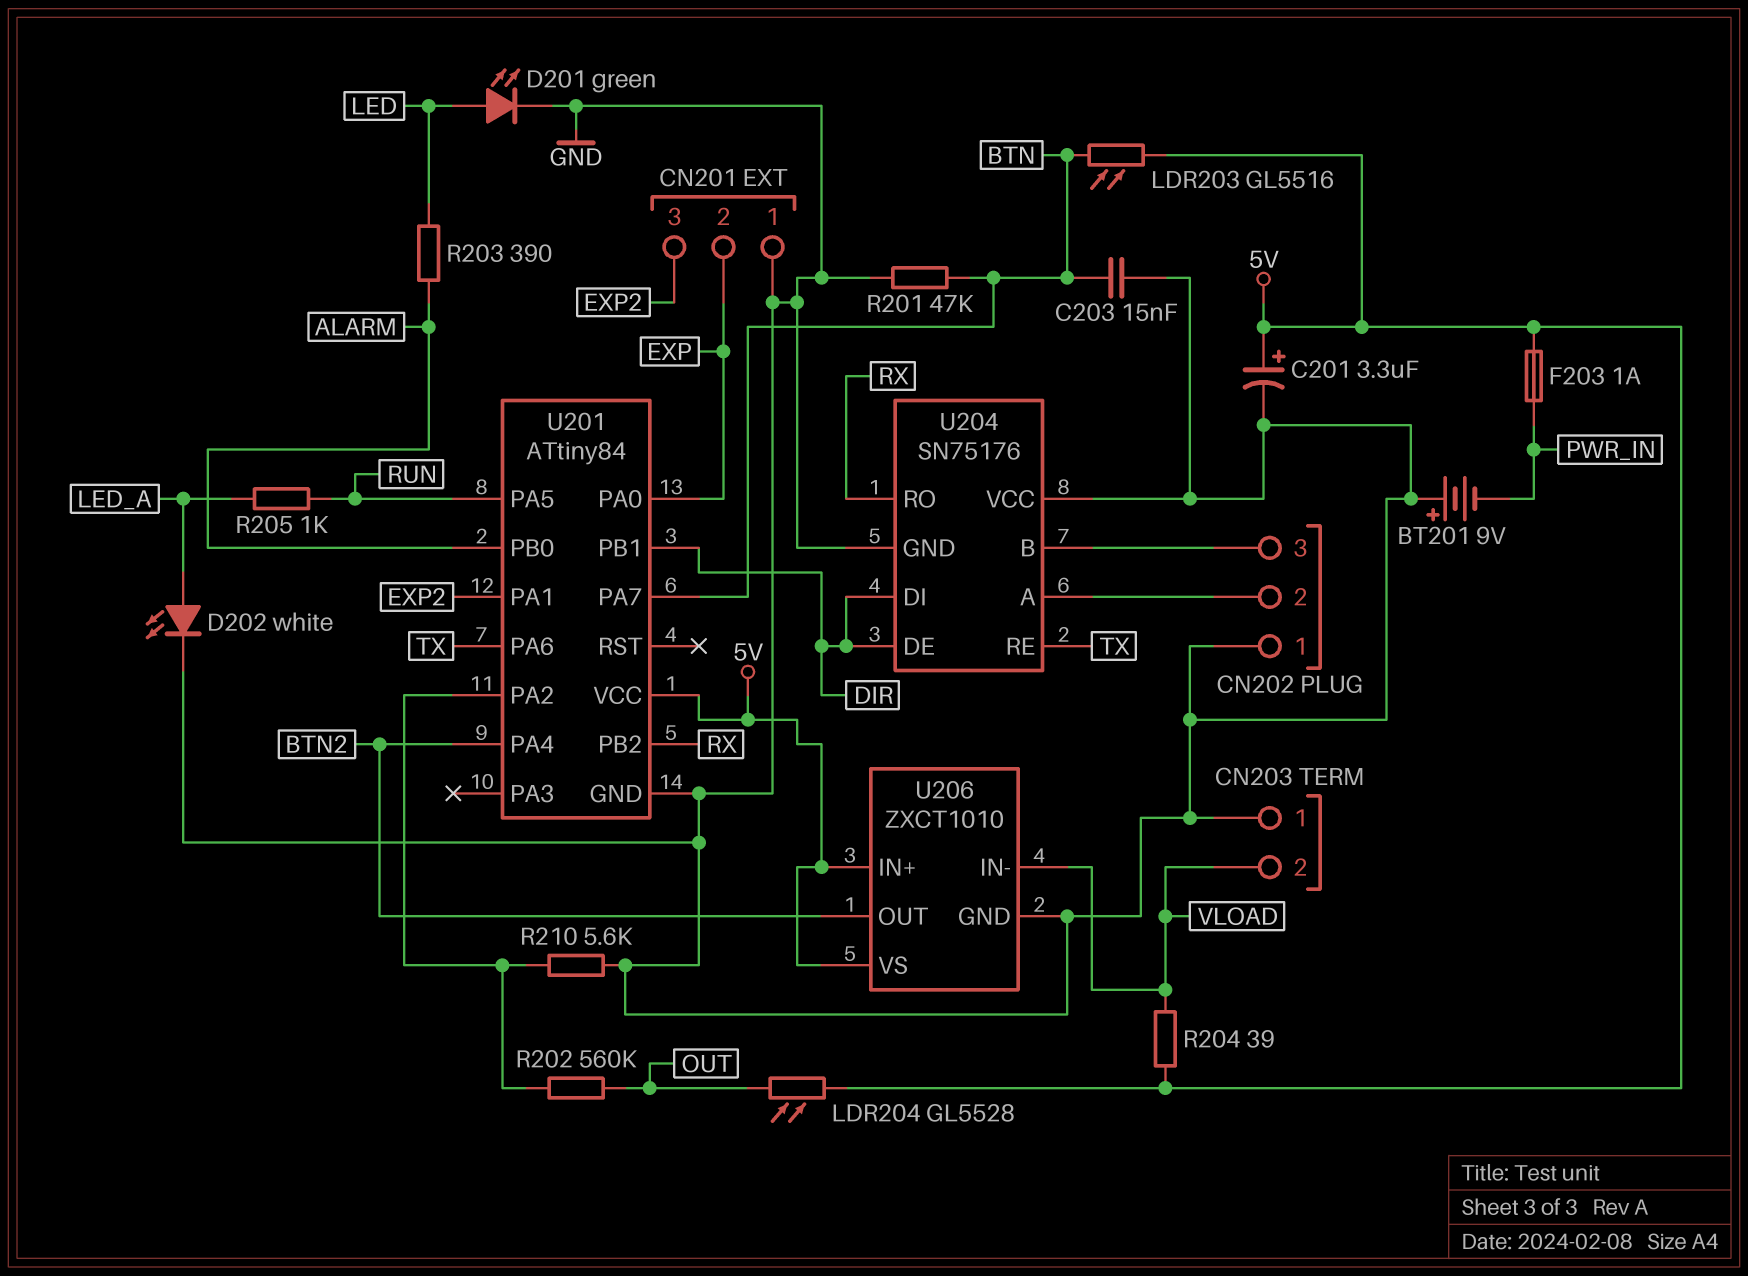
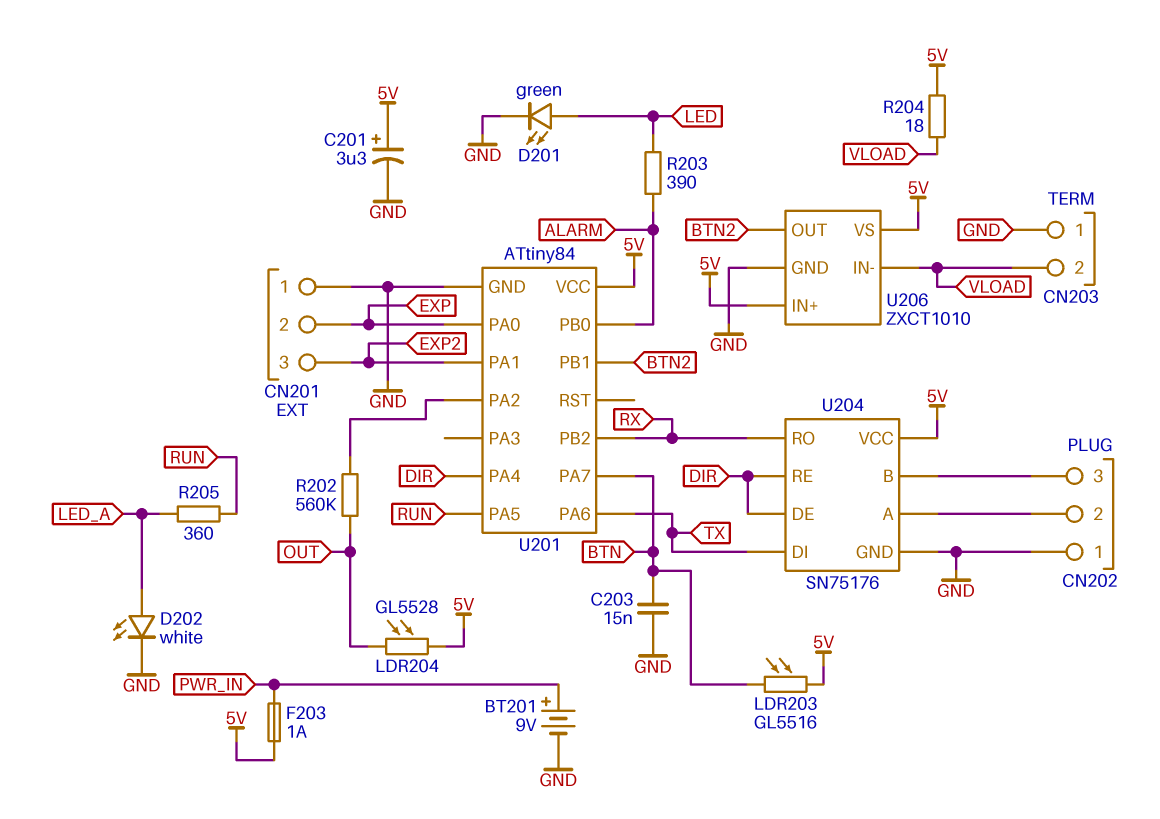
BT201: 9V (plus GND, minus PWR_IN) -> 9V (plus PWR_IN, minus GND)
R201: 47k (BTN, GND) -> none
R204: 39 (5V, VLOAD) -> 18 (5V, VLOAD)
R205: 1k (LED_A, RUN) -> 360 (LED_A, RUN)
R210: 5.6k (GND, U201/PA2) -> none
U201 pin PA4: BTN2 -> DIR
U201 pin PB1: DIR -> BTN2
U204 pin DI: DIR -> TX
U204 pin RE: TX -> DIR
U204 pin VCC: GND -> 5V

